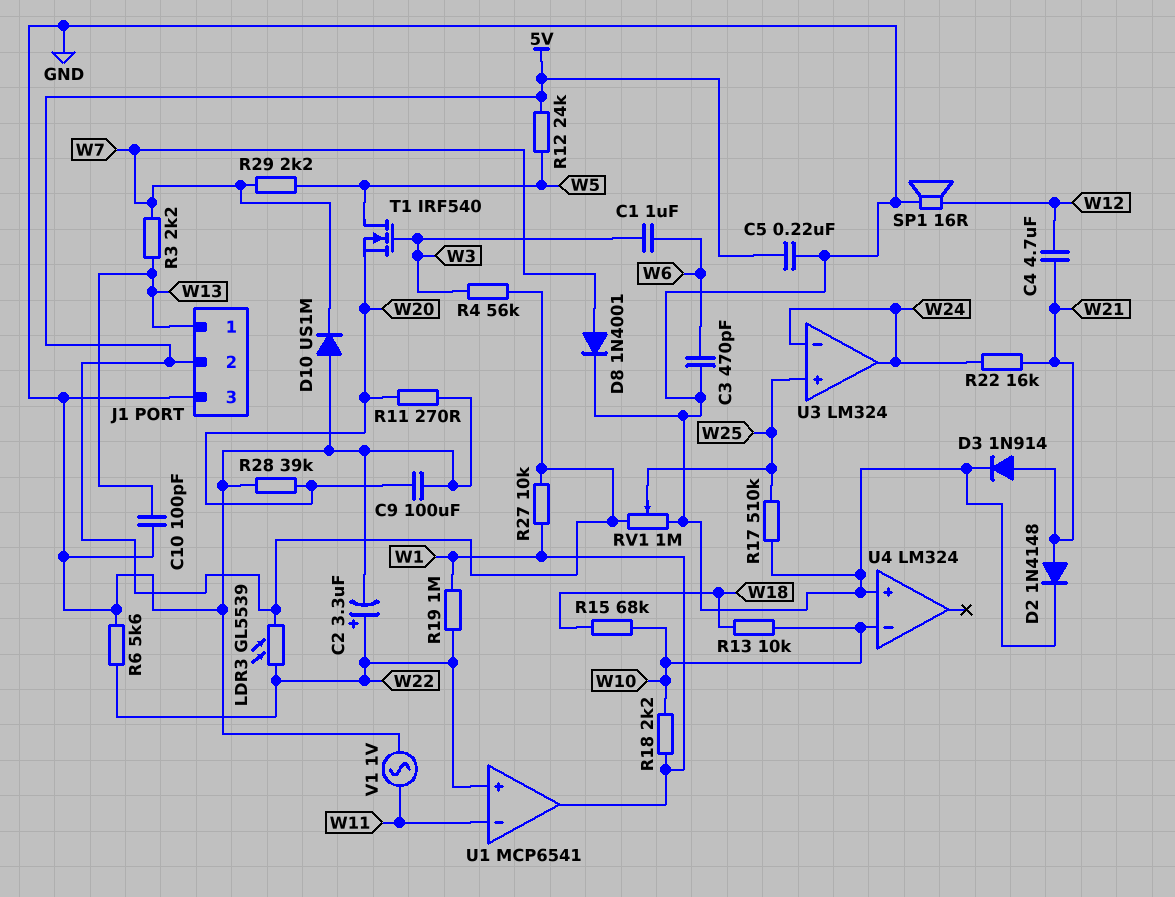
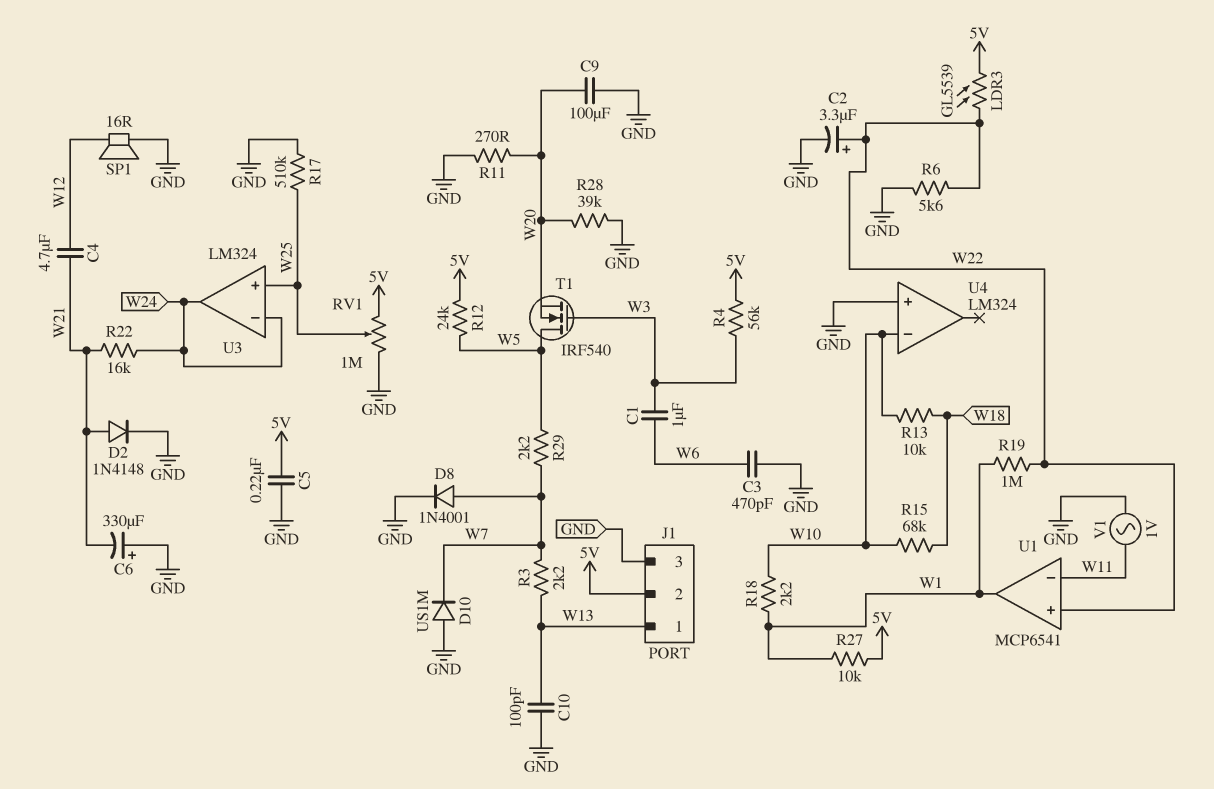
C6: none -> 330uF (plus GND, minus W21)
D3: diode 1N914 (A W21, K GND) -> none

